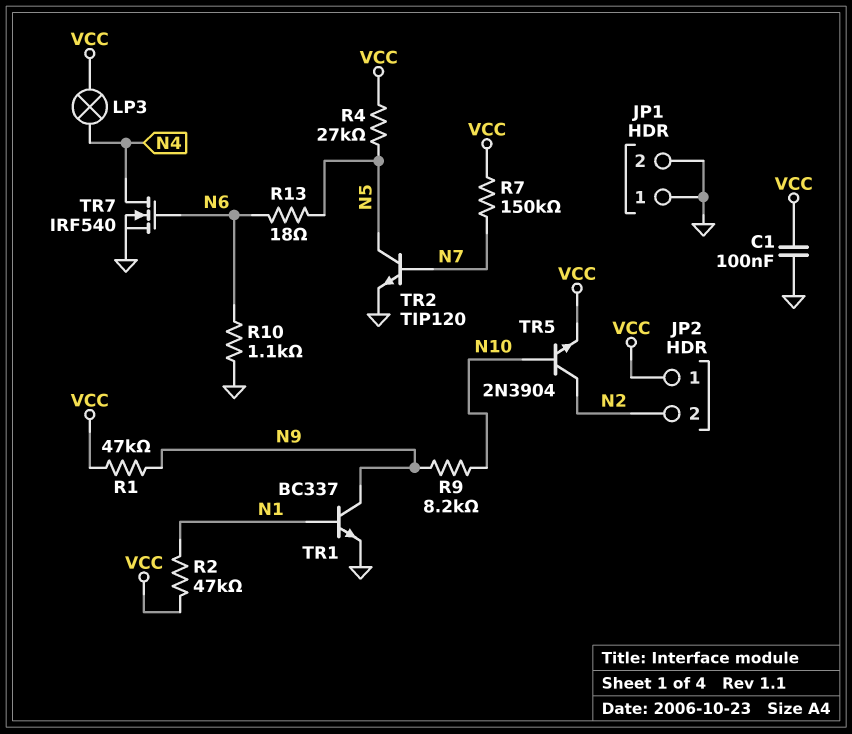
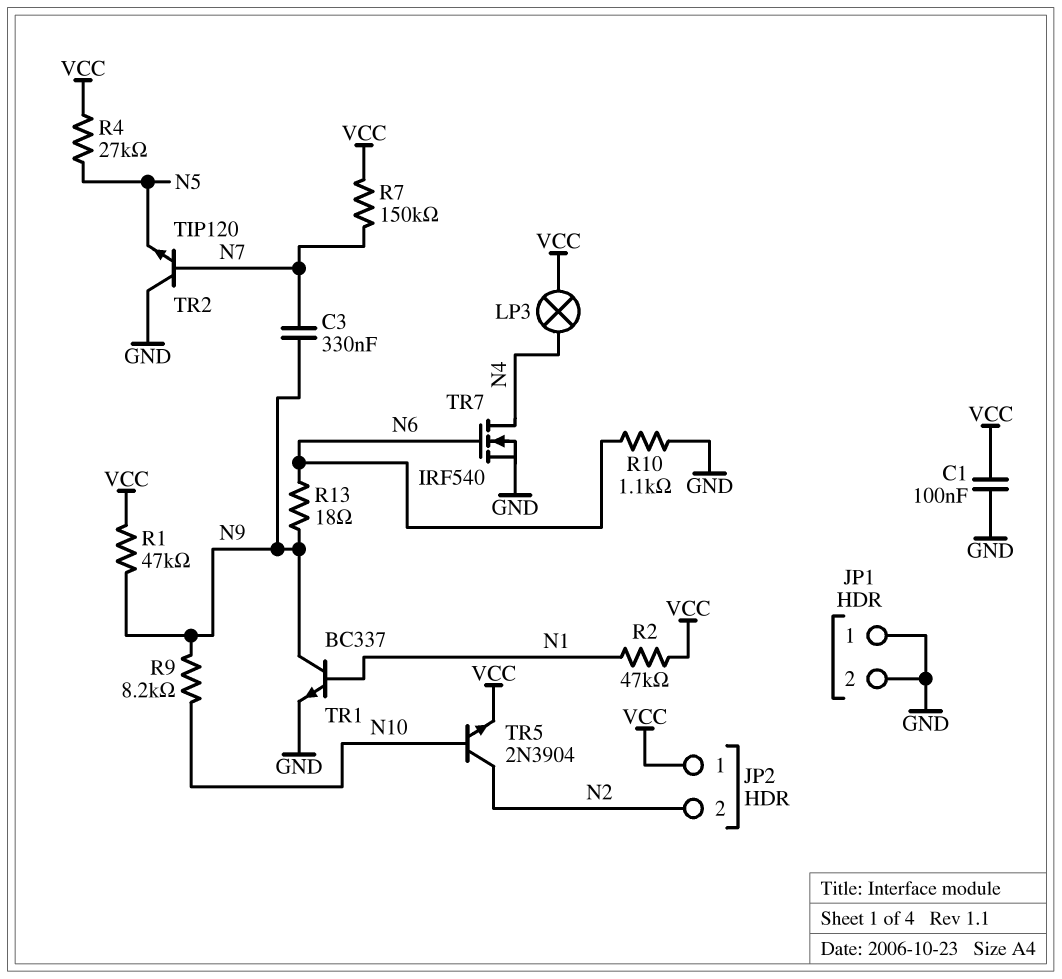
C3: none -> 330nF (N7, N9)
R13: 18 (N5, N6) -> 18 (N6, N9)
TR2: NPN TIP120 (B N7, C N5, E GND) -> NPN TIP120 (B N7, C GND, E N5)

